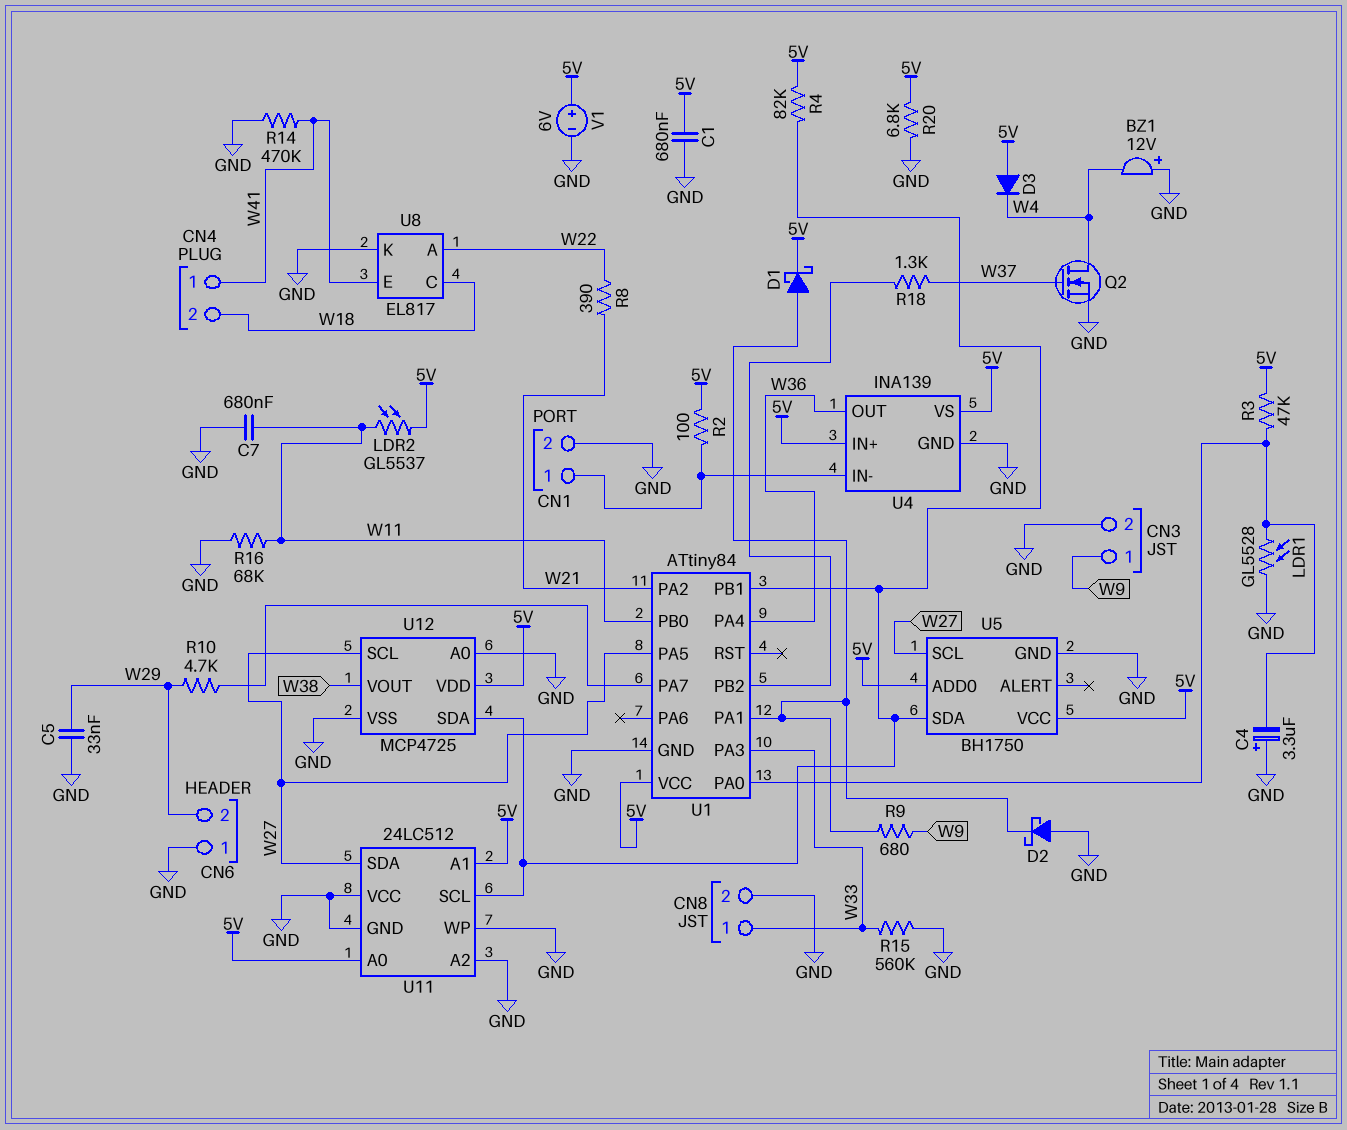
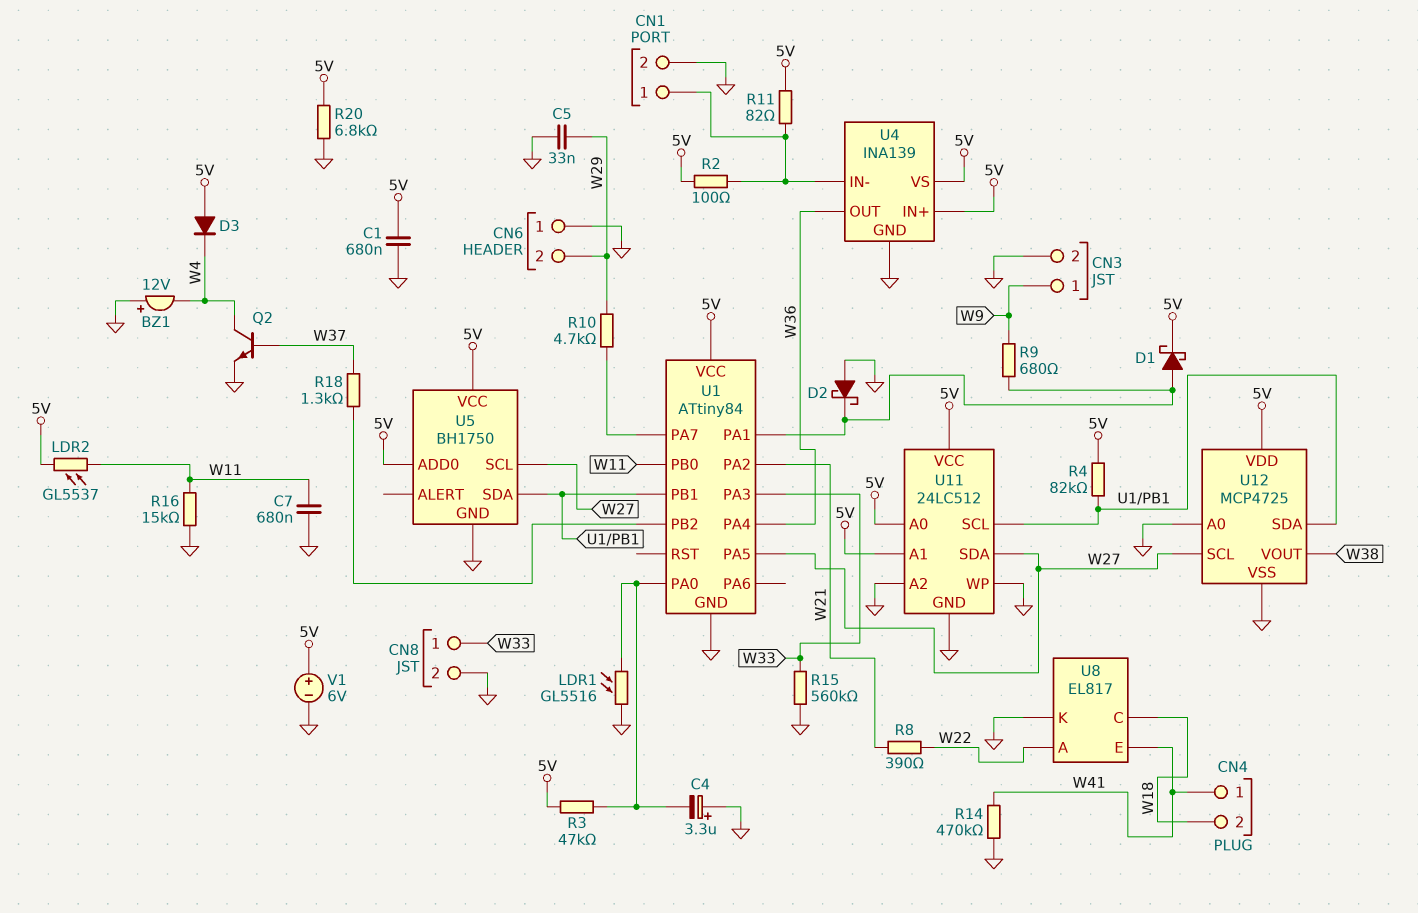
LDR1: GL5528 (GND, U1/PA0) -> GL5516 (GND, U1/PA0)
Q2: NMOS (G W37, D W4, S GND) -> NPN (B W37, C W4, E GND)
R11: none -> 82 (5V, CN1/1)
R16: 68k (GND, W11) -> 15k (GND, W11)
U11 pin VCC: GND -> 5V

